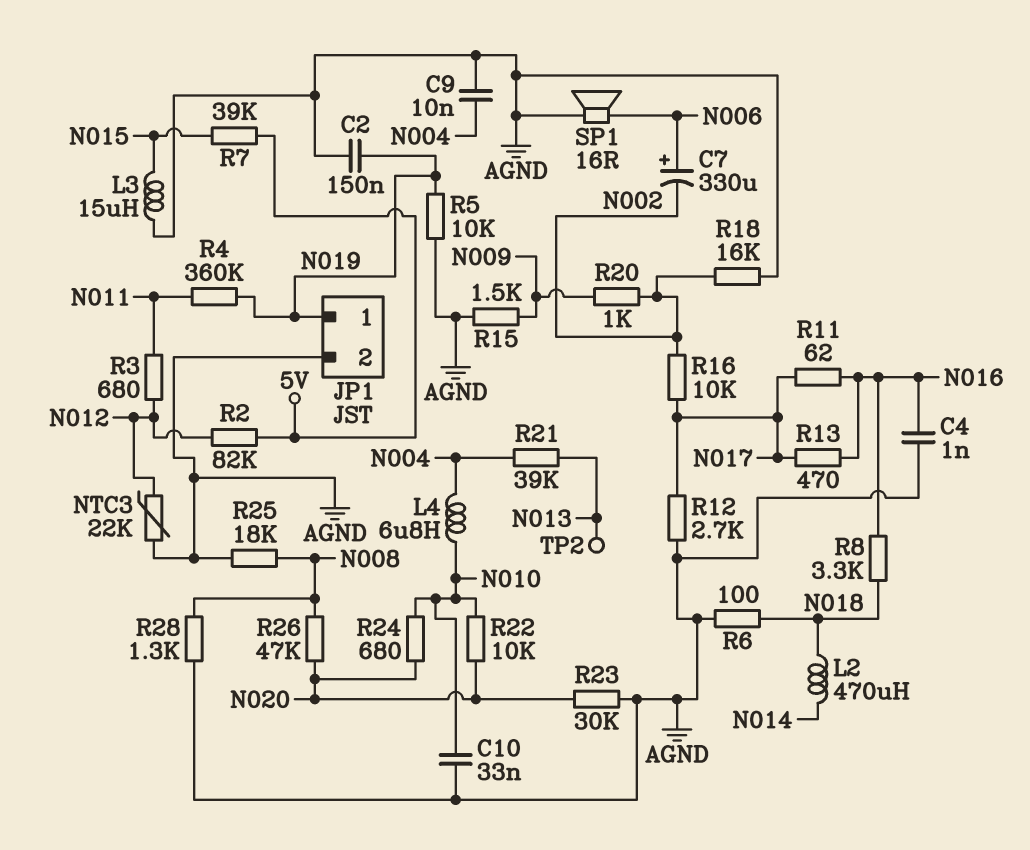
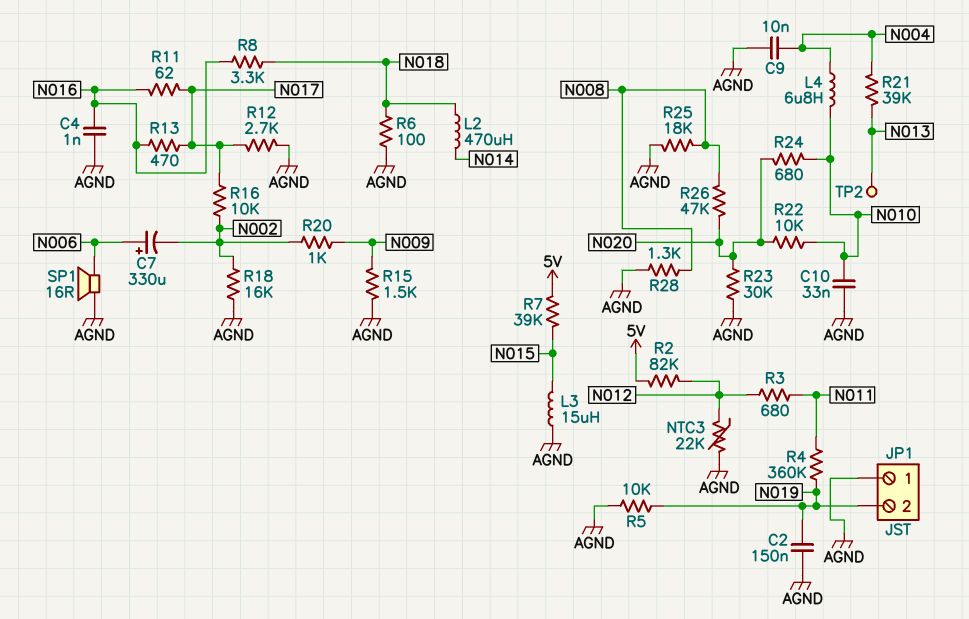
JP1 pin 1: N019 -> AGND
JP1 pin 2: AGND -> N019

